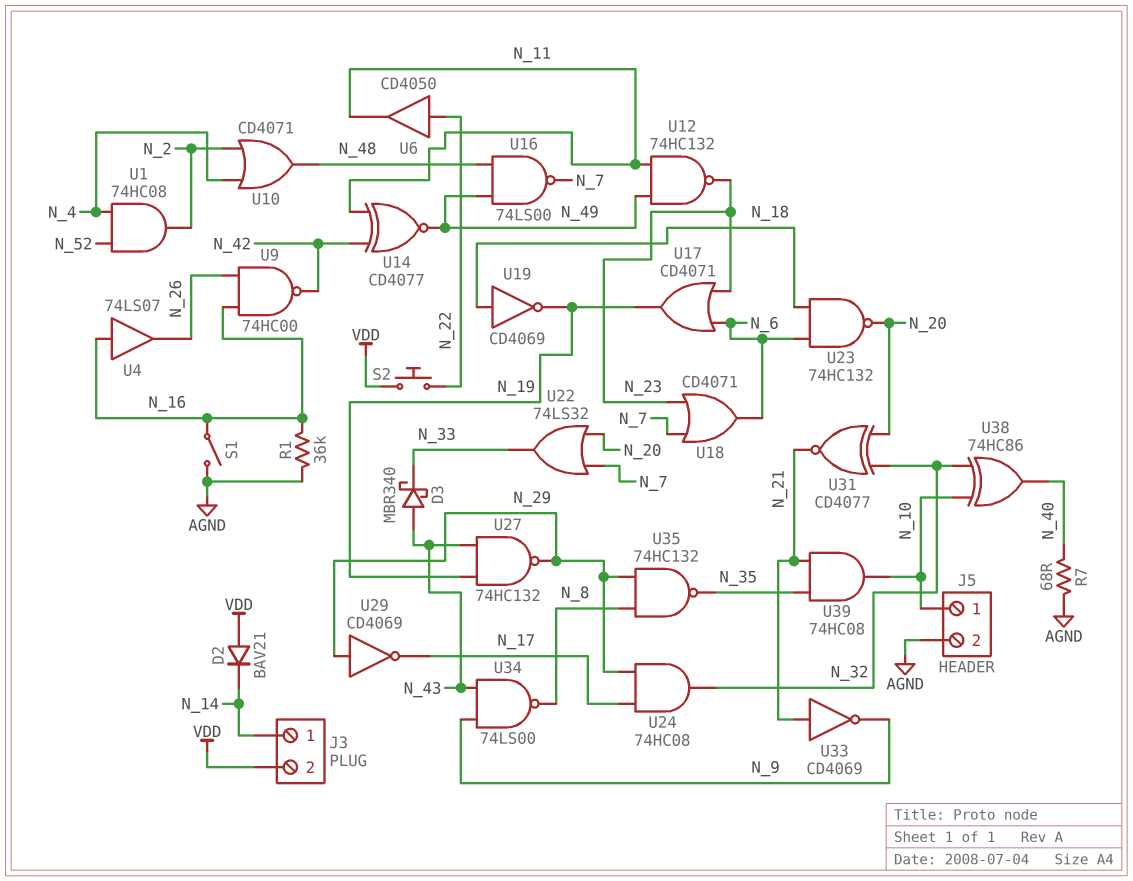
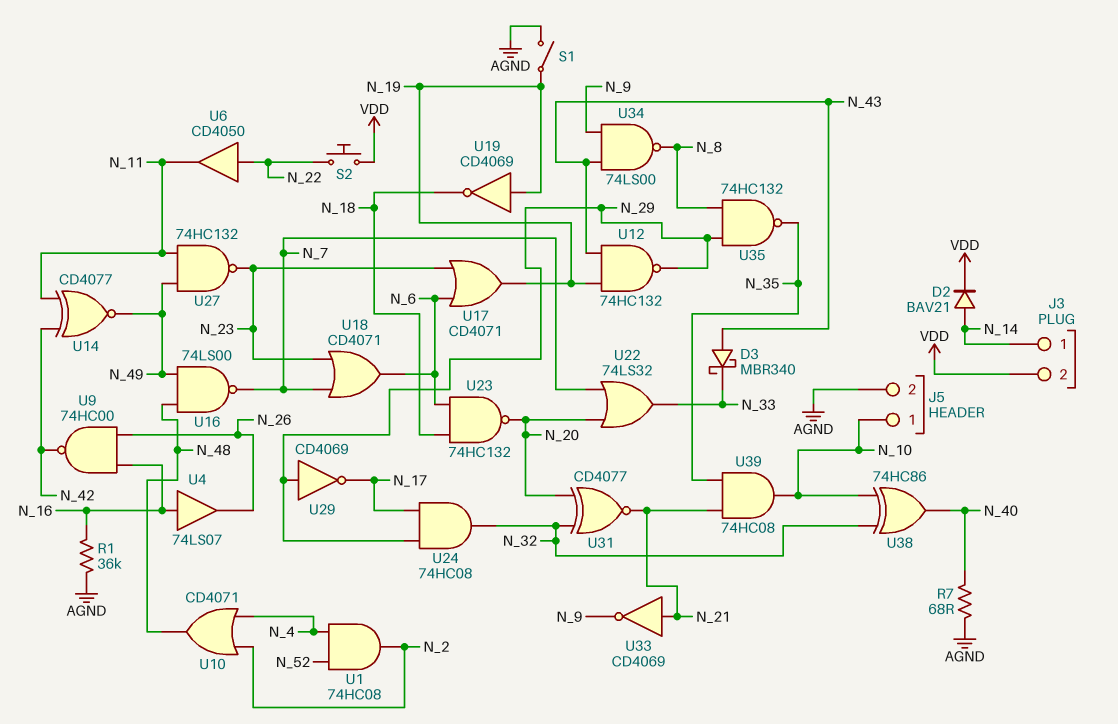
D2: diode BAV21 (A VDD, K N_14) -> diode BAV21 (A N_14, K VDD)
S1: switch (AGND, N_16) -> switch (AGND, N_19)
U12: NAND 74HC132 (in N_11, in N_49, out N_23) -> NAND 74HC132 (in N_19, in N_43, out N_29)
U19: NOT CD4069 (in N_18, out N_19) -> NOT CD4069 (in N_19, out N_18)
U27: NAND 74HC132 (in N_19, in N_43, out N_29) -> NAND 74HC132 (in N_11, in N_49, out N_23)

